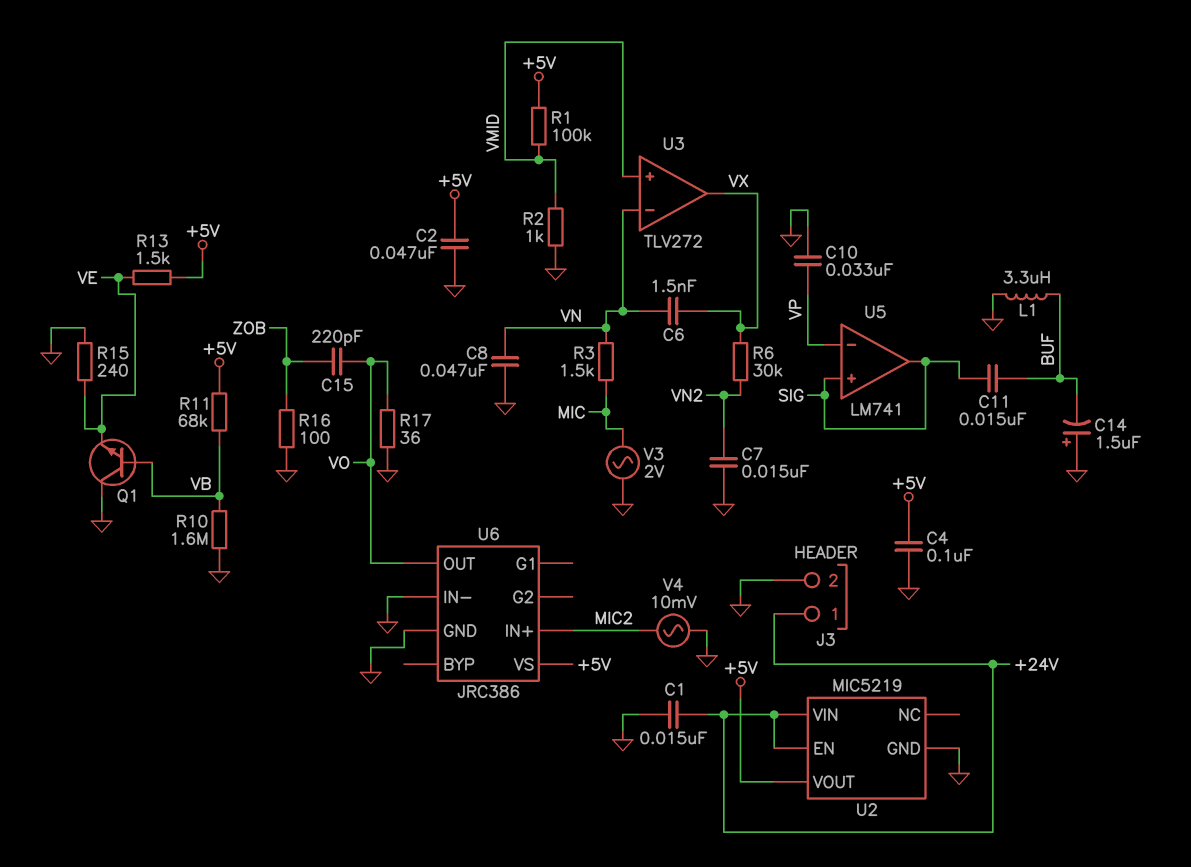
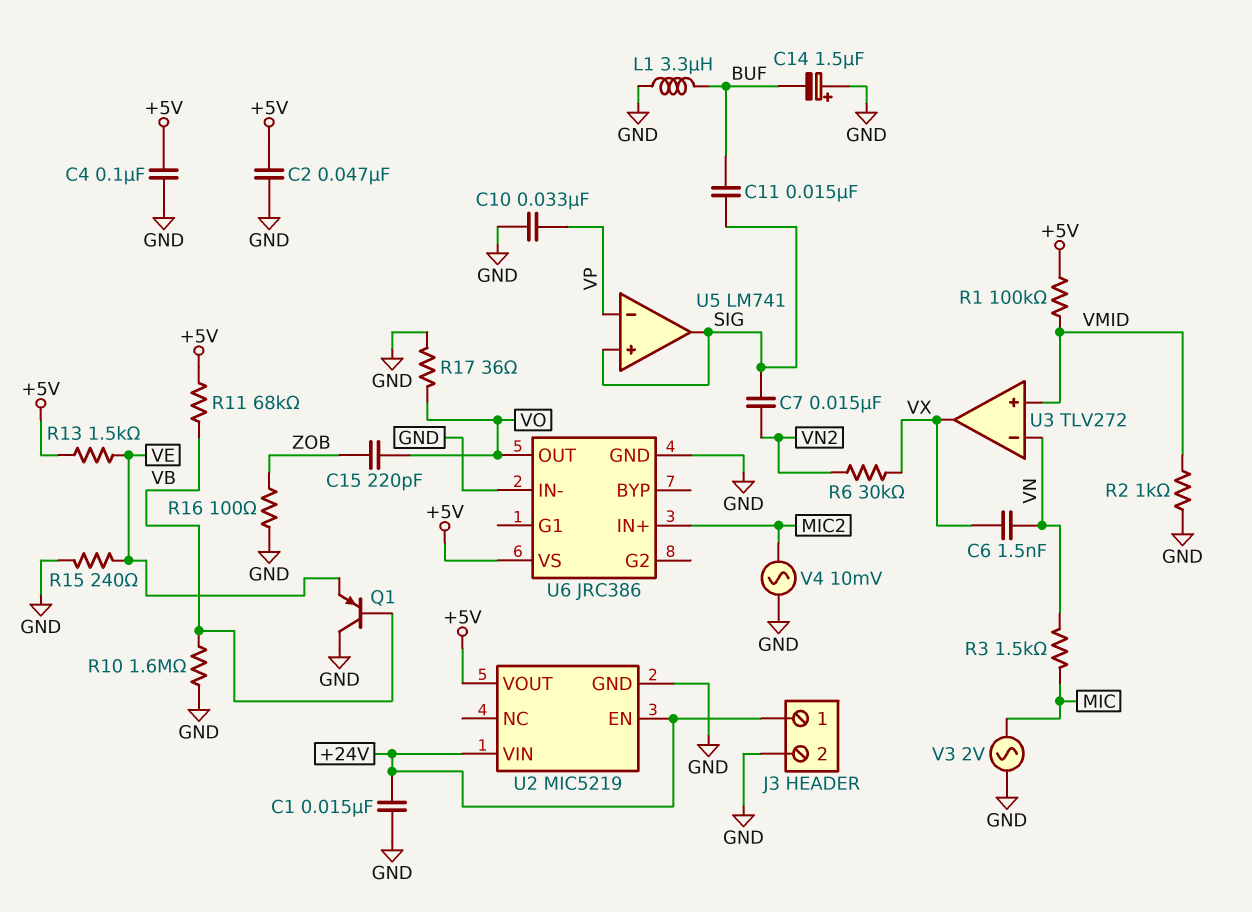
C7: 15nF (GND, VN2) -> 15nF (SIG, VN2)
C8: 47nF (GND, VN) -> none
Q1: NPN (B VB, C GND, E VE) -> PNP (B VB, C GND, E VE)

